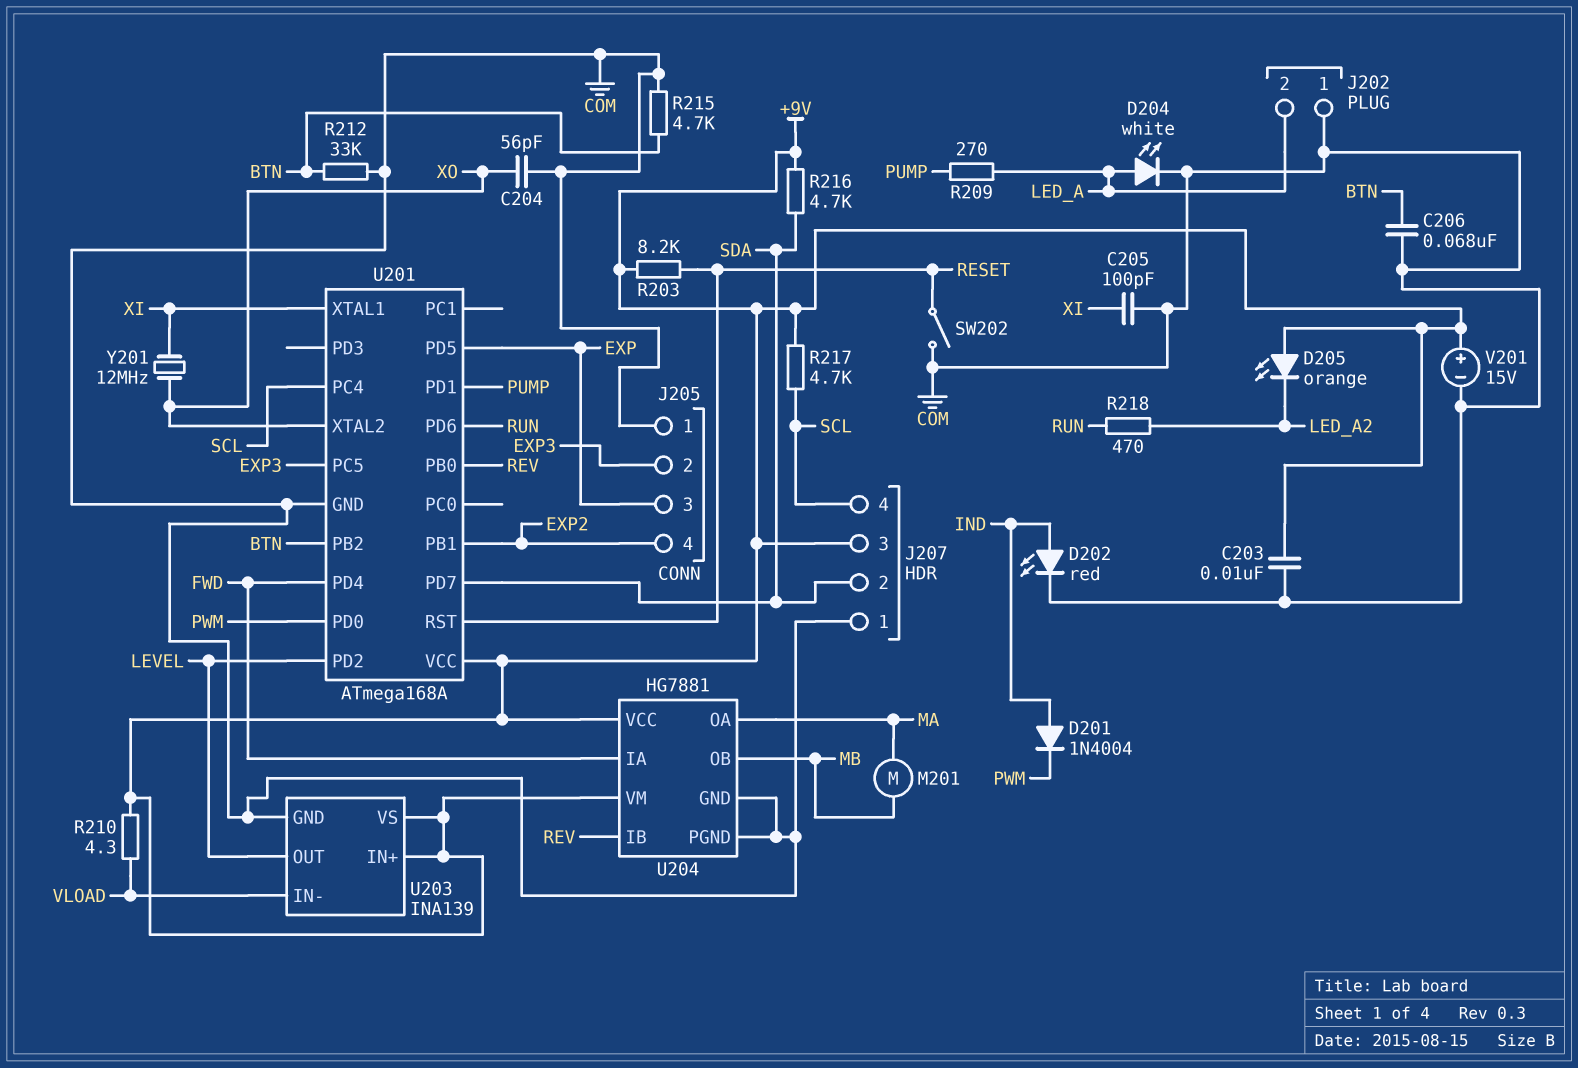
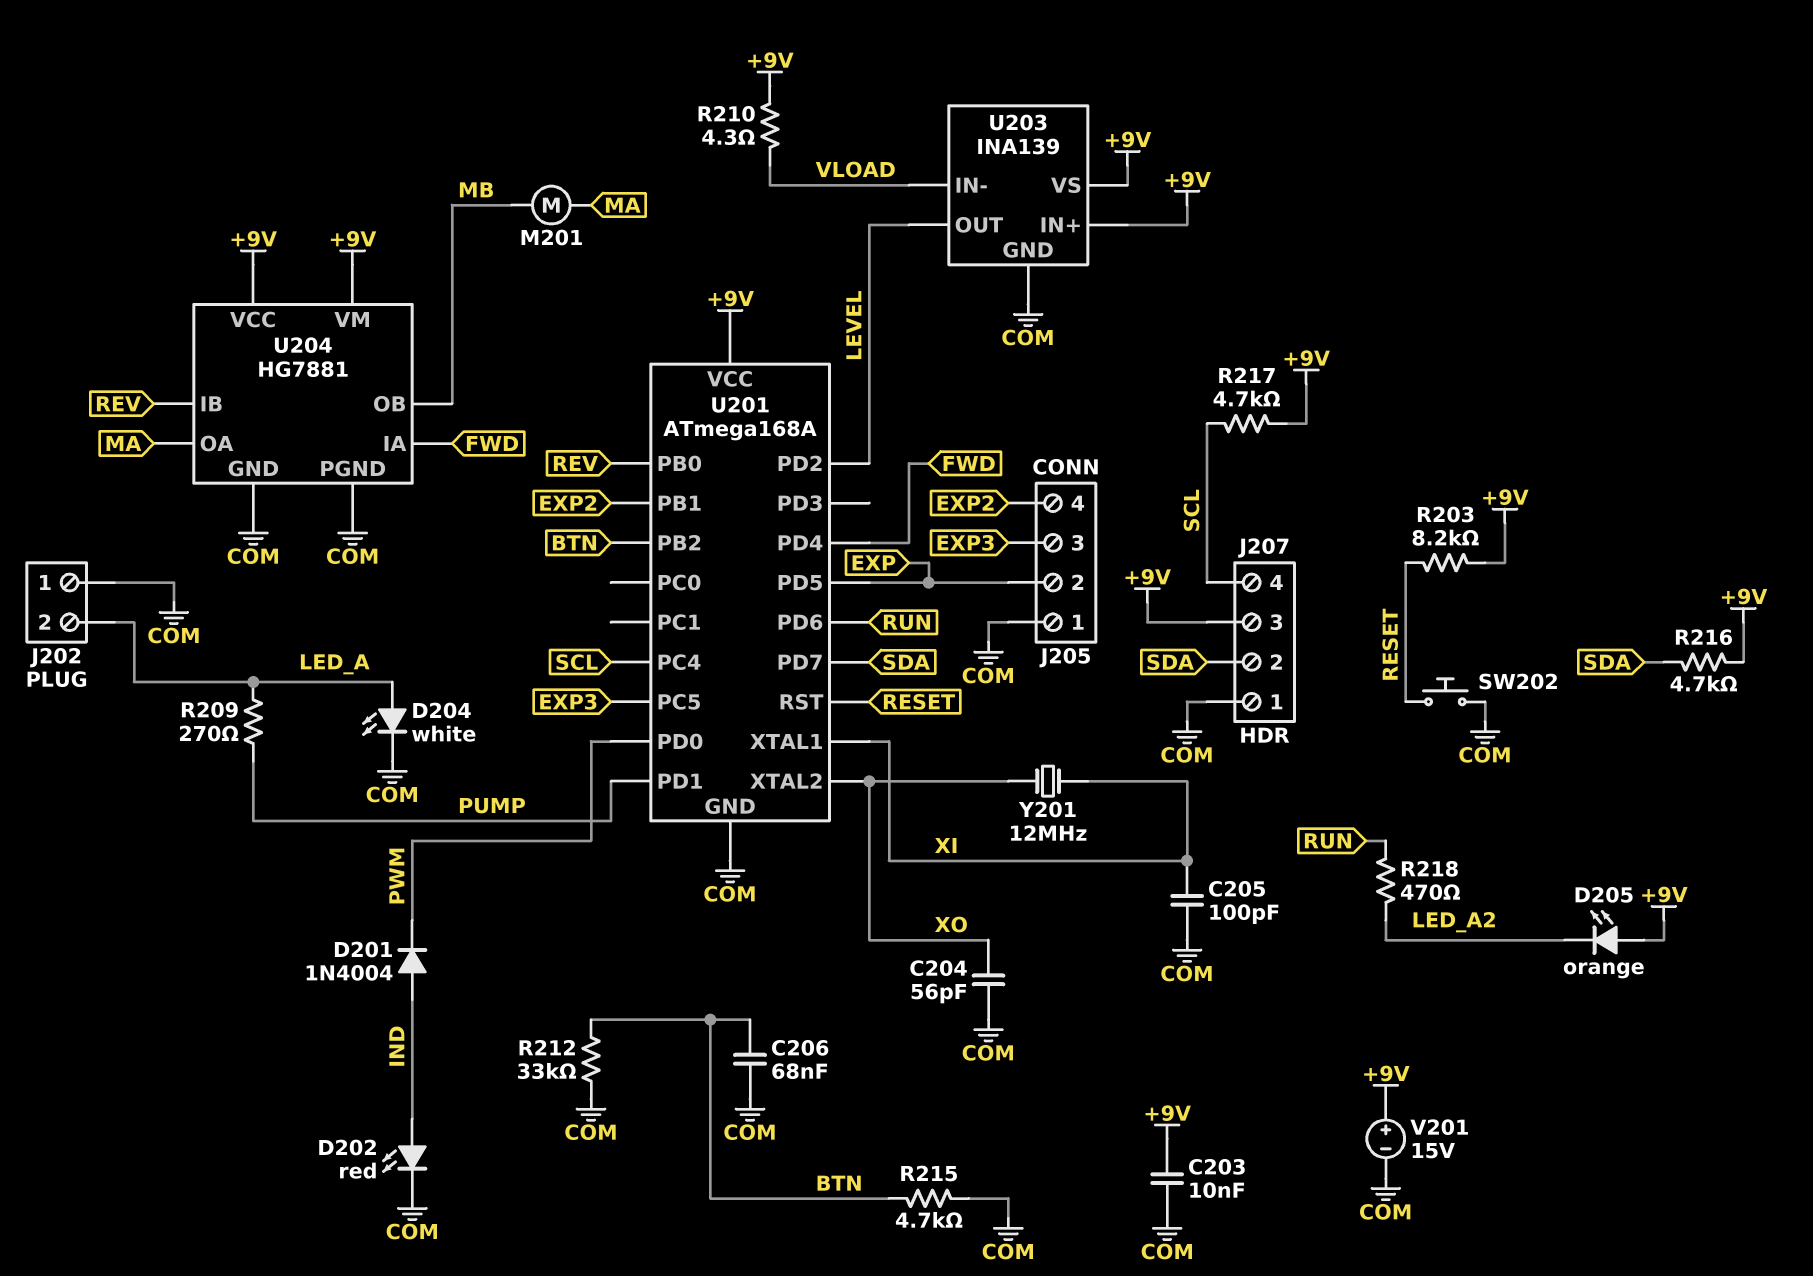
J205 pin 2: EXP3 -> EXP
J205 pin 3: EXP -> EXP3
SW202: switch (COM, RESET) -> button (COM, RESET)

